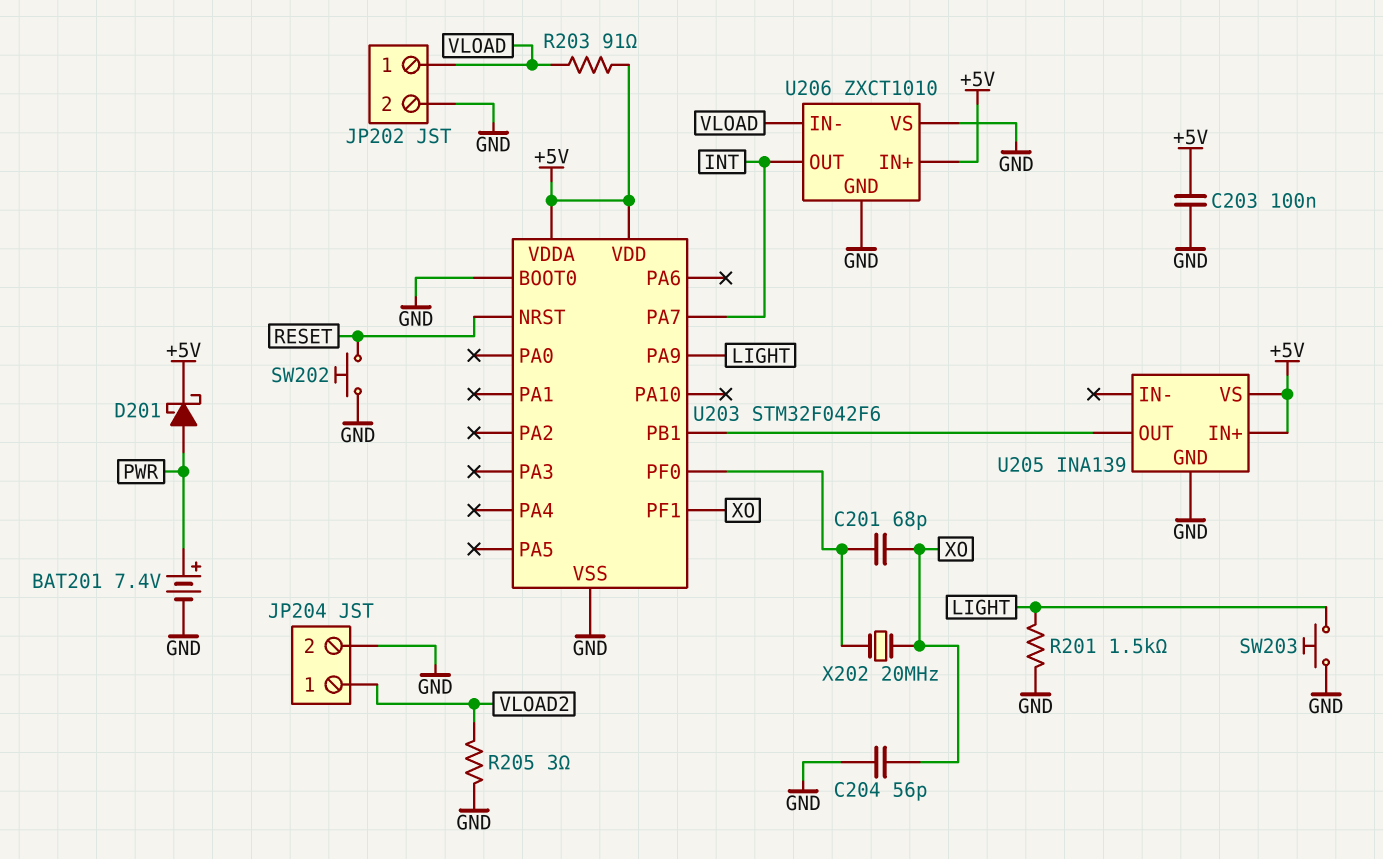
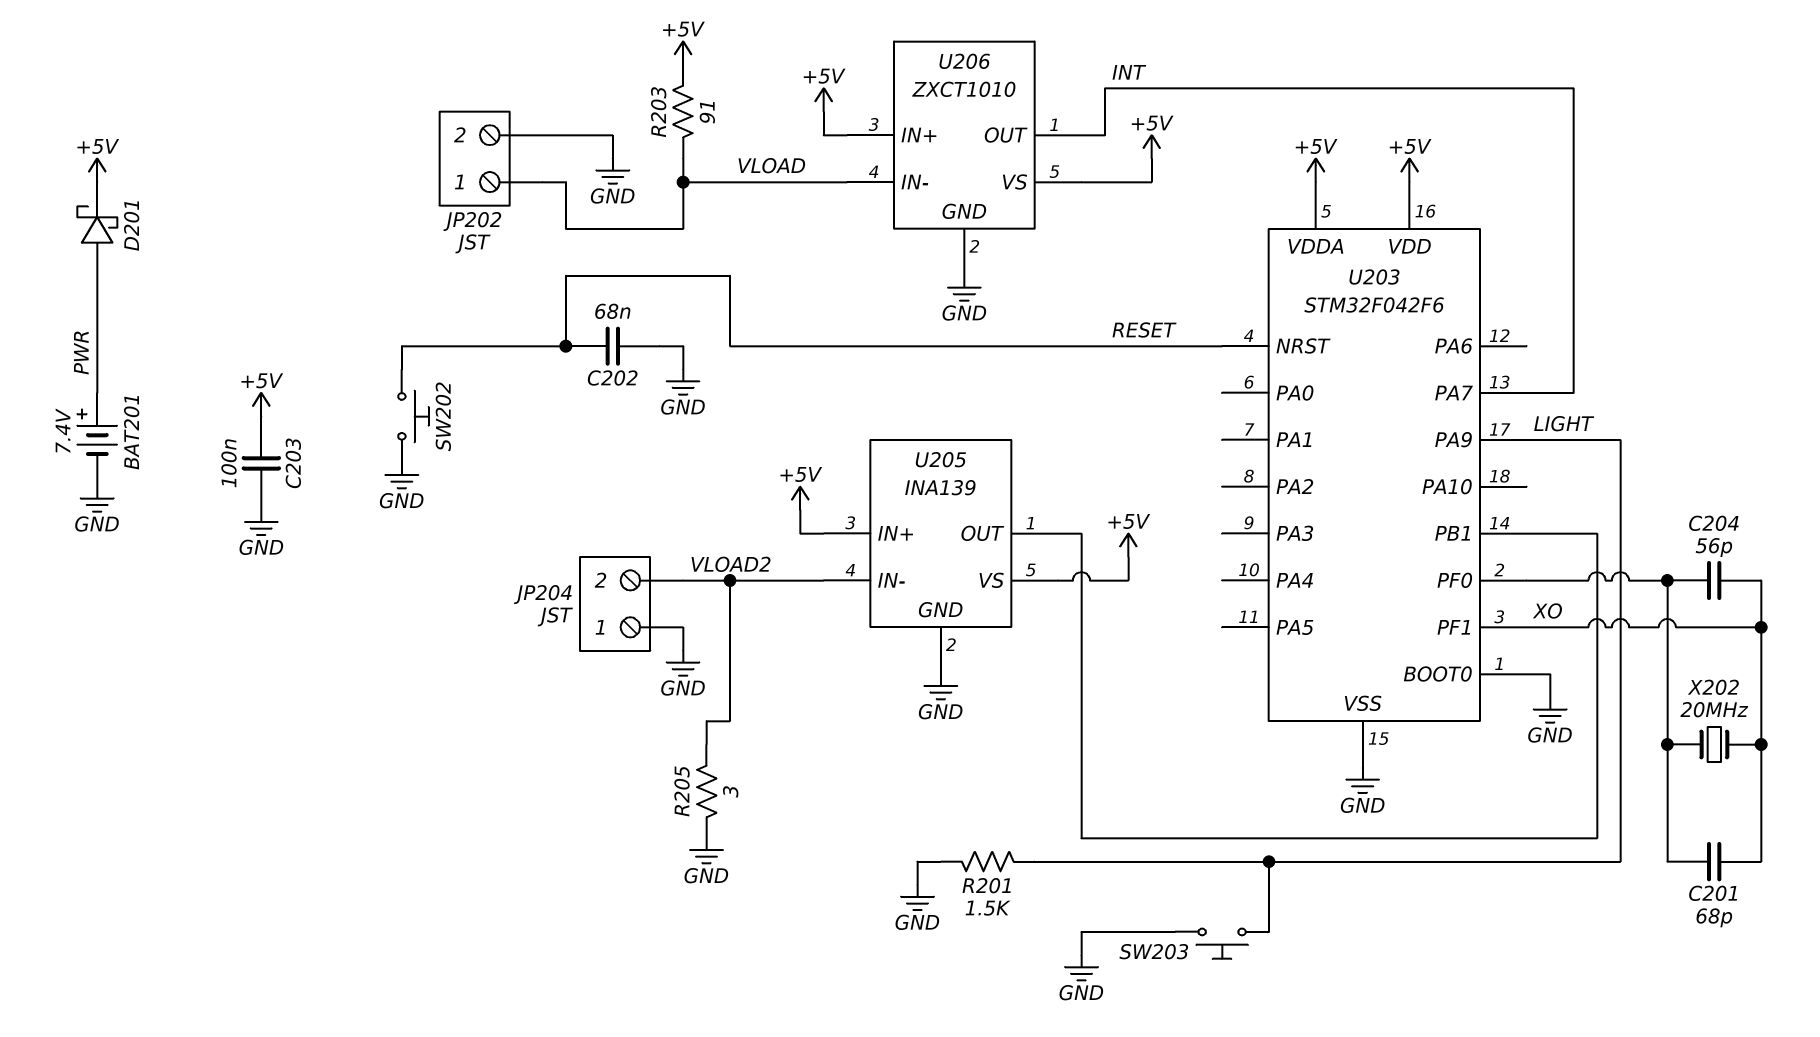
C202: none -> 68nF (GND, RESET)
C204: 56pF (GND, XO) -> 56pF (U203/PF0, XO)
JP204 pin 1: VLOAD2 -> GND
JP204 pin 2: GND -> VLOAD2
U205 pin IN-: none -> VLOAD2
U206 pin VS: GND -> +5V

